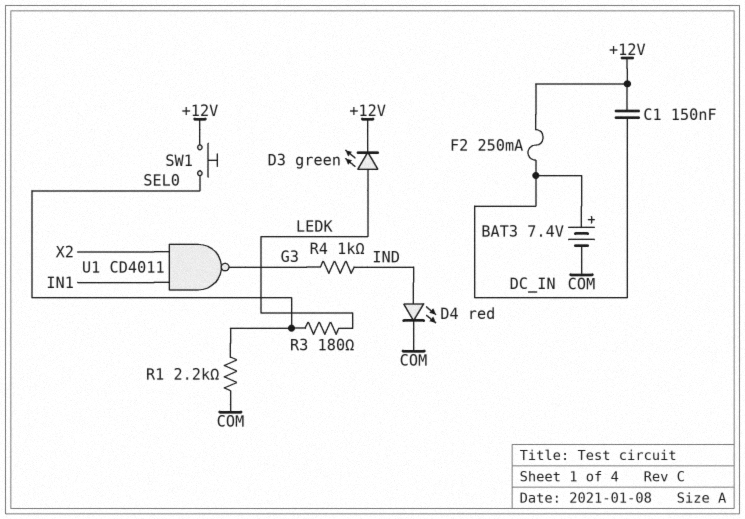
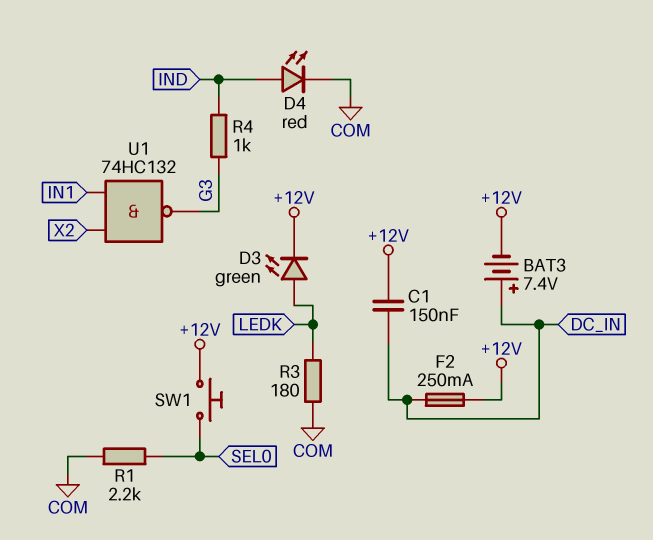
BAT3: 7.4V (plus DC_IN, minus COM) -> 7.4V (plus DC_IN, minus +12V)
R3: 180 (LEDK, SEL0) -> 180 (COM, LEDK)
U1: NAND CD4011 (in IN1, in X2, out G3) -> NAND 74HC132 (in IN1, in X2, out G3)

